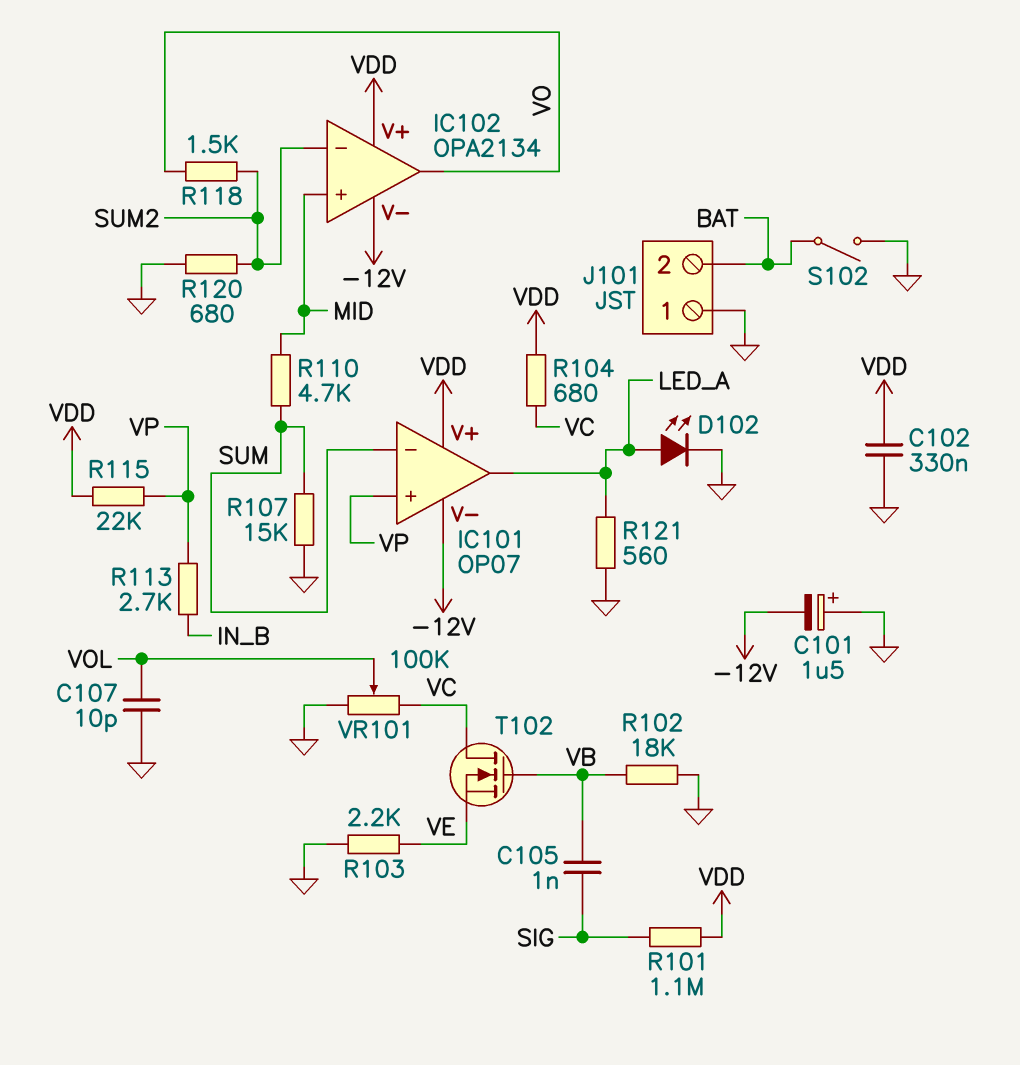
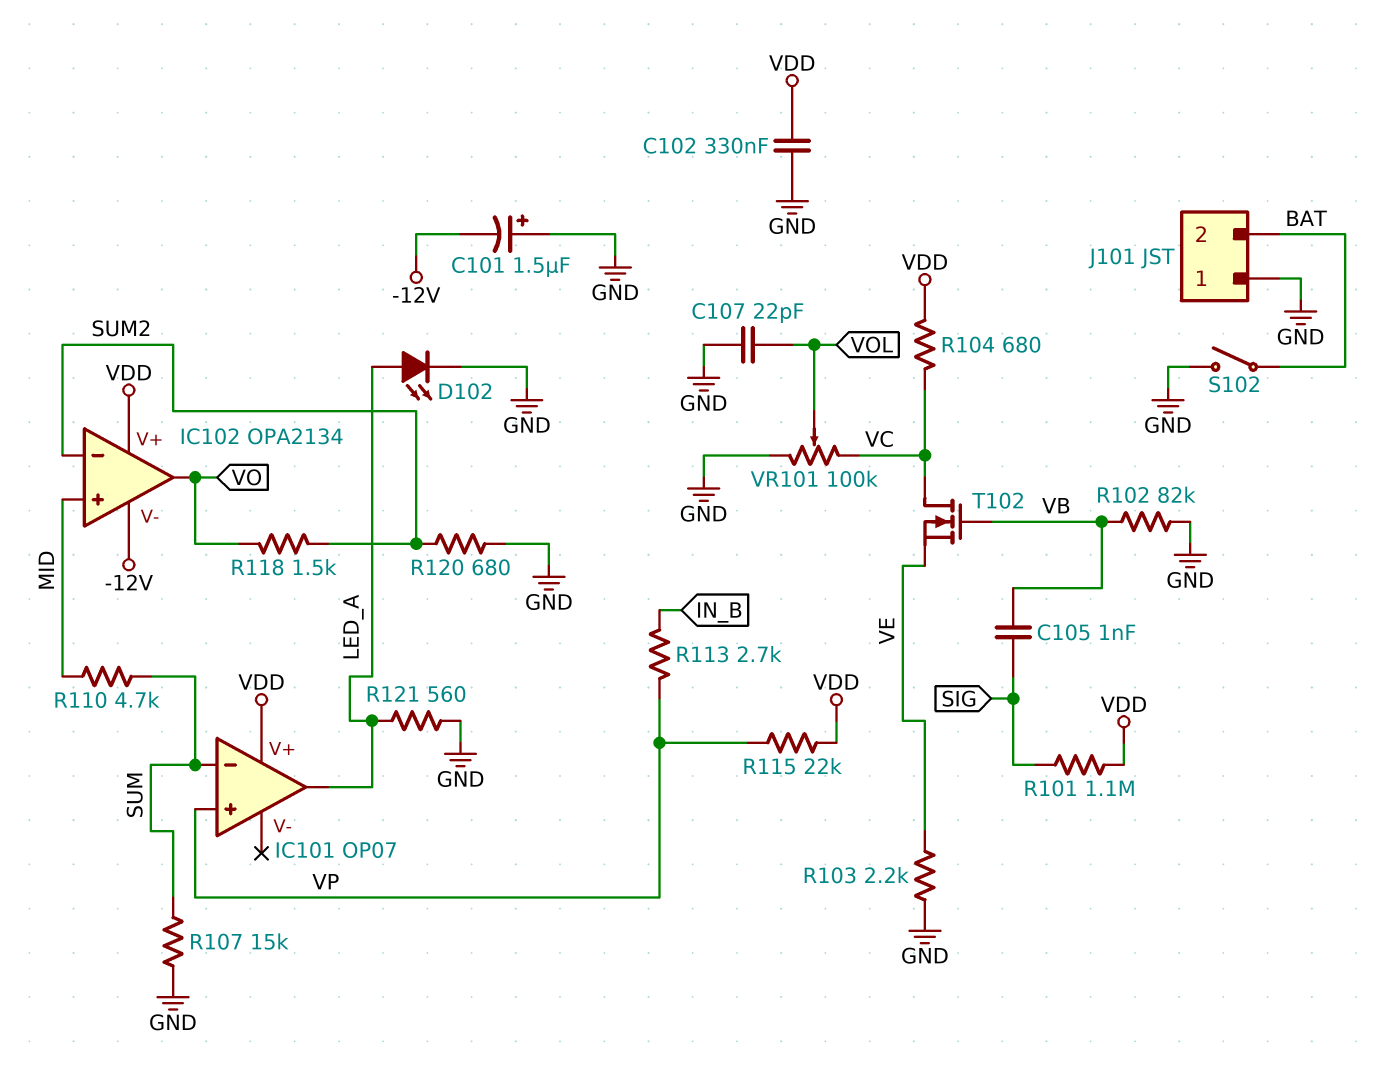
C107: 10pF (GND, VOL) -> 22pF (GND, VOL)
IC101 pin V-: -12V -> none
R102: 18k (GND, VB) -> 82k (GND, VB)

